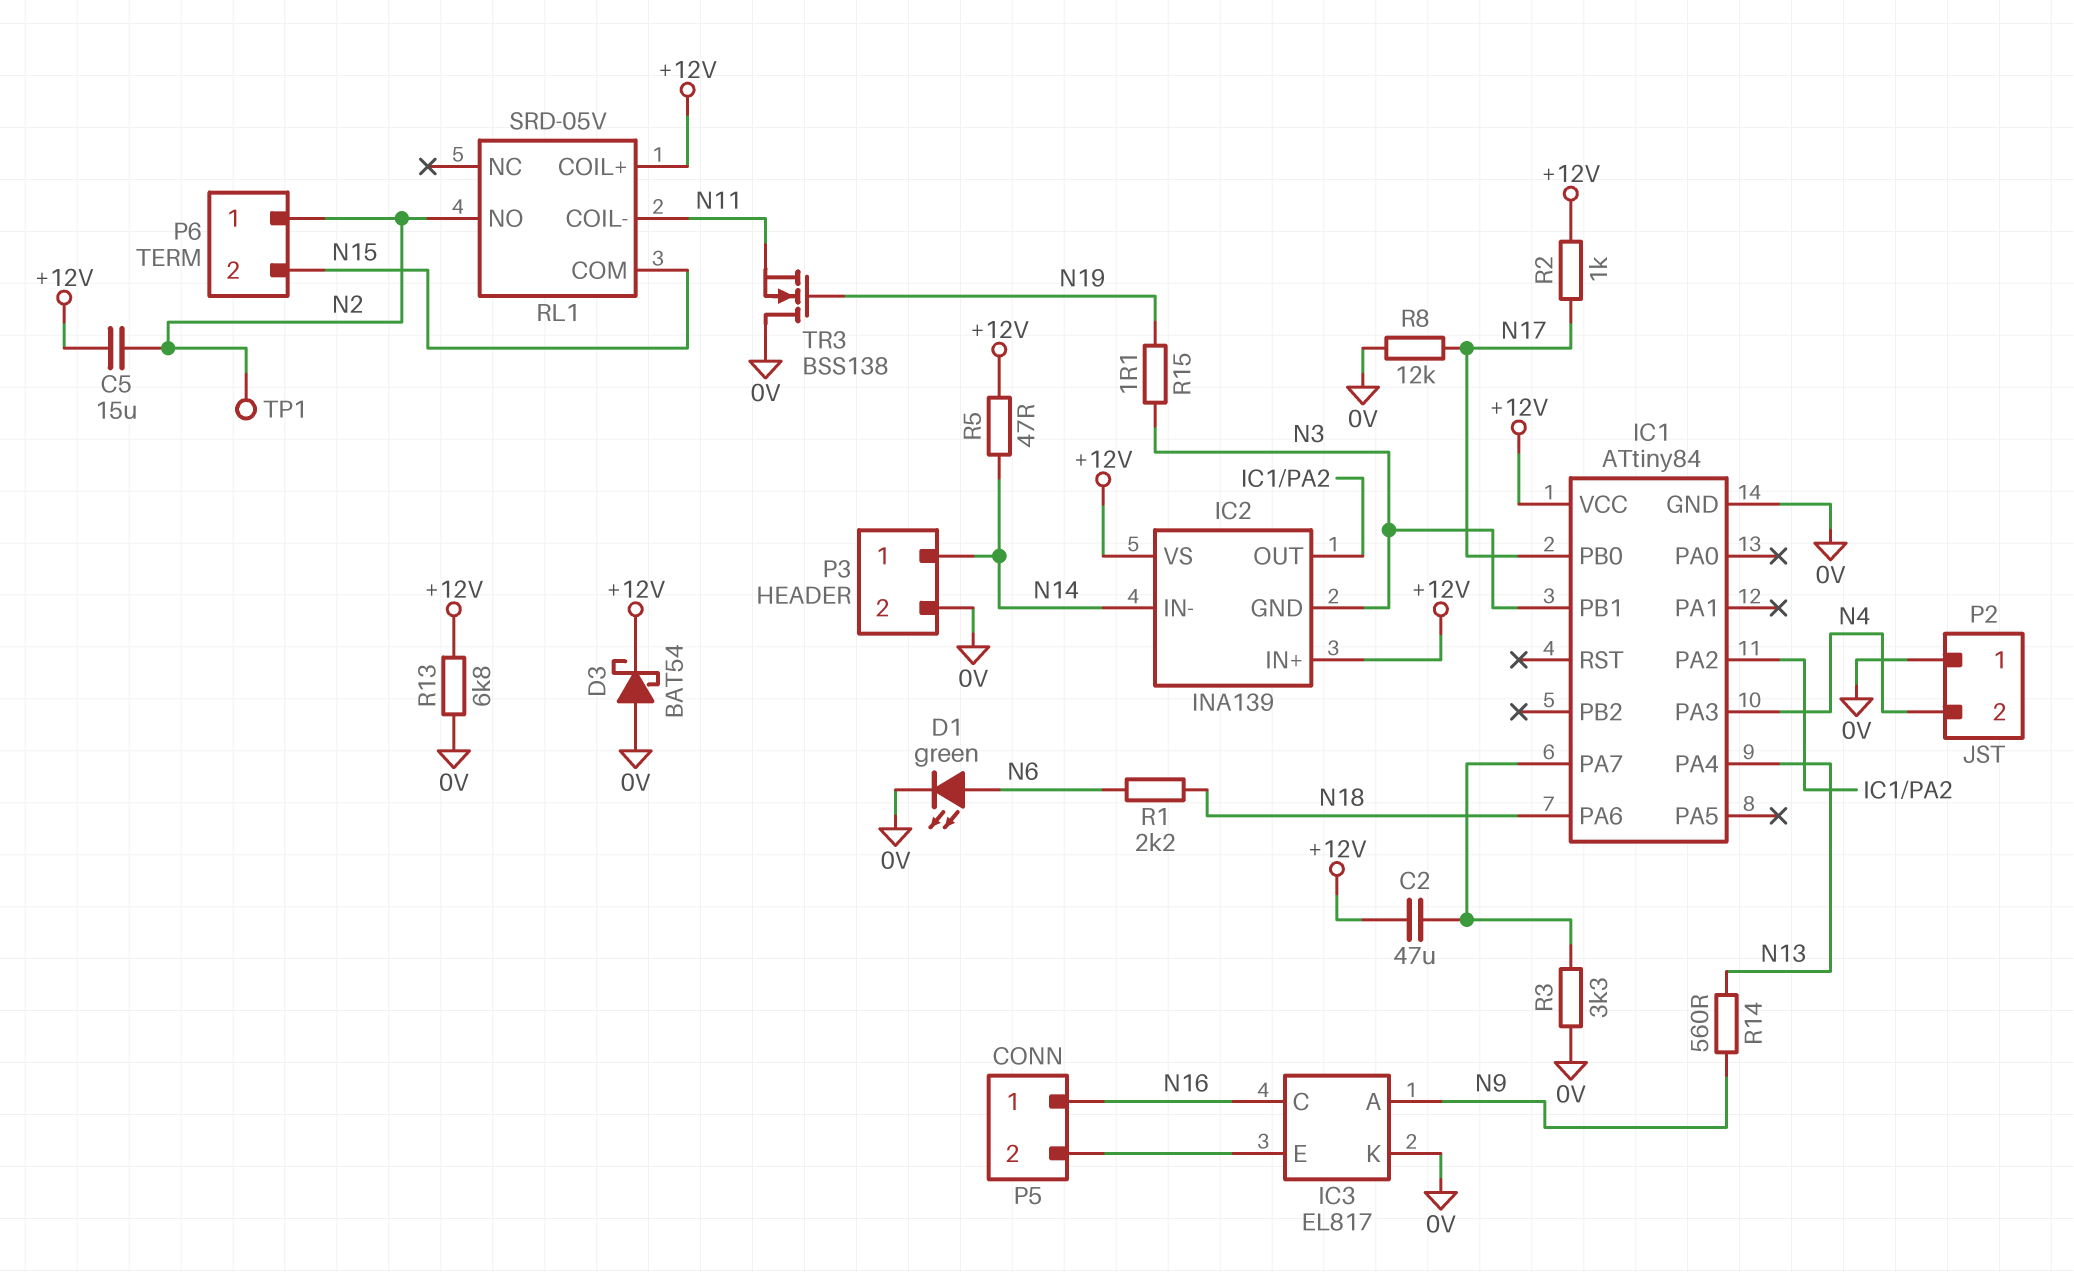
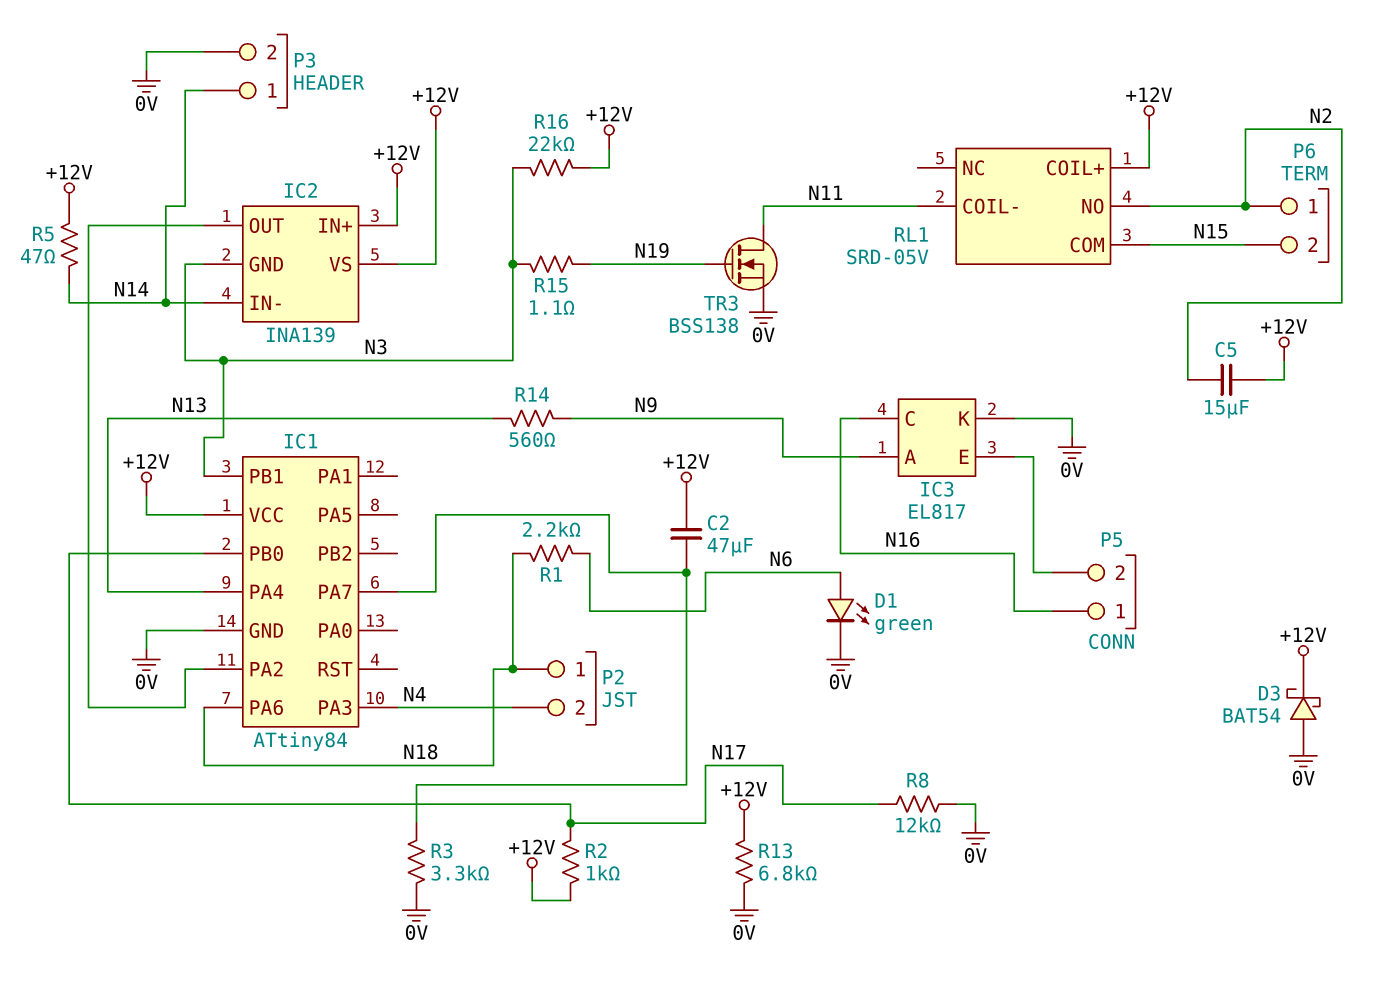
P2 pin 1: 0V -> N18
R16: none -> 22k (+12V, N3)
TP1: test point (N2) -> none
TR3: NMOS BSS138 (G N19, D 0V, S N11) -> NMOS BSS138 (G N19, D N11, S 0V)

